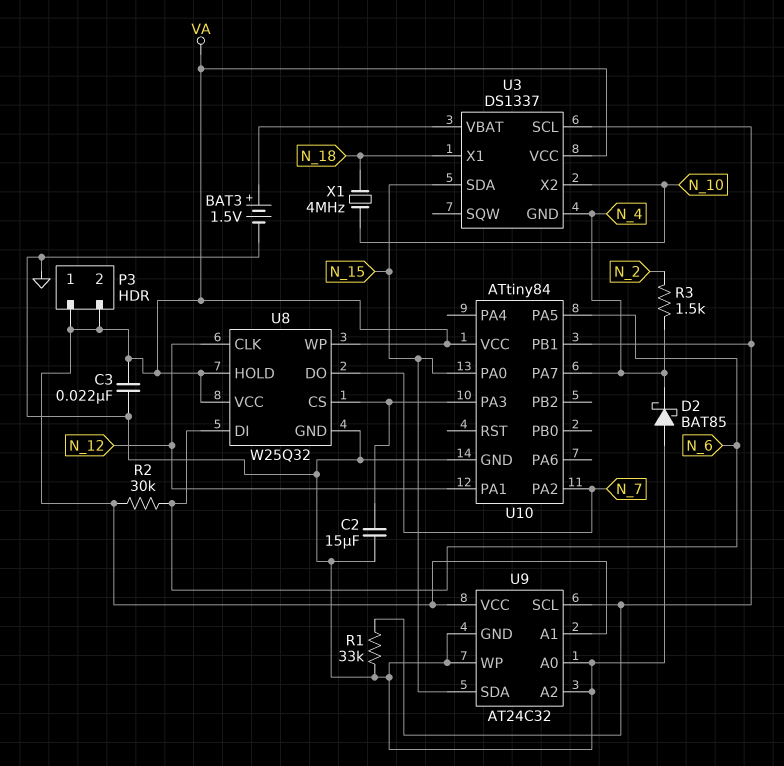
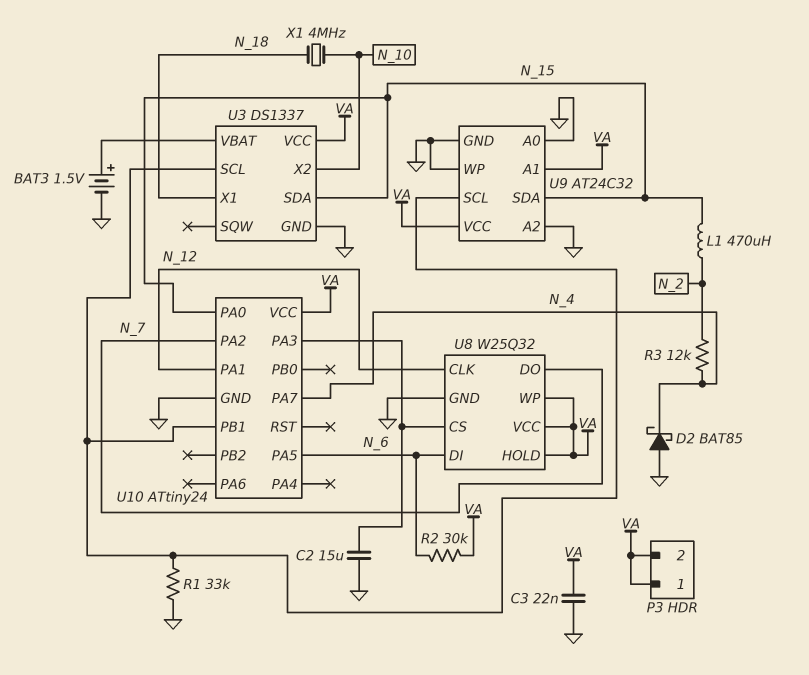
L1: none -> 470uH (N_2, N_15)
R3: 1.5k (N_2, N_4) -> 12k (N_2, N_4)
U3 pin GND: N_4 -> GND
U10: ATtiny84 -> ATtiny24

